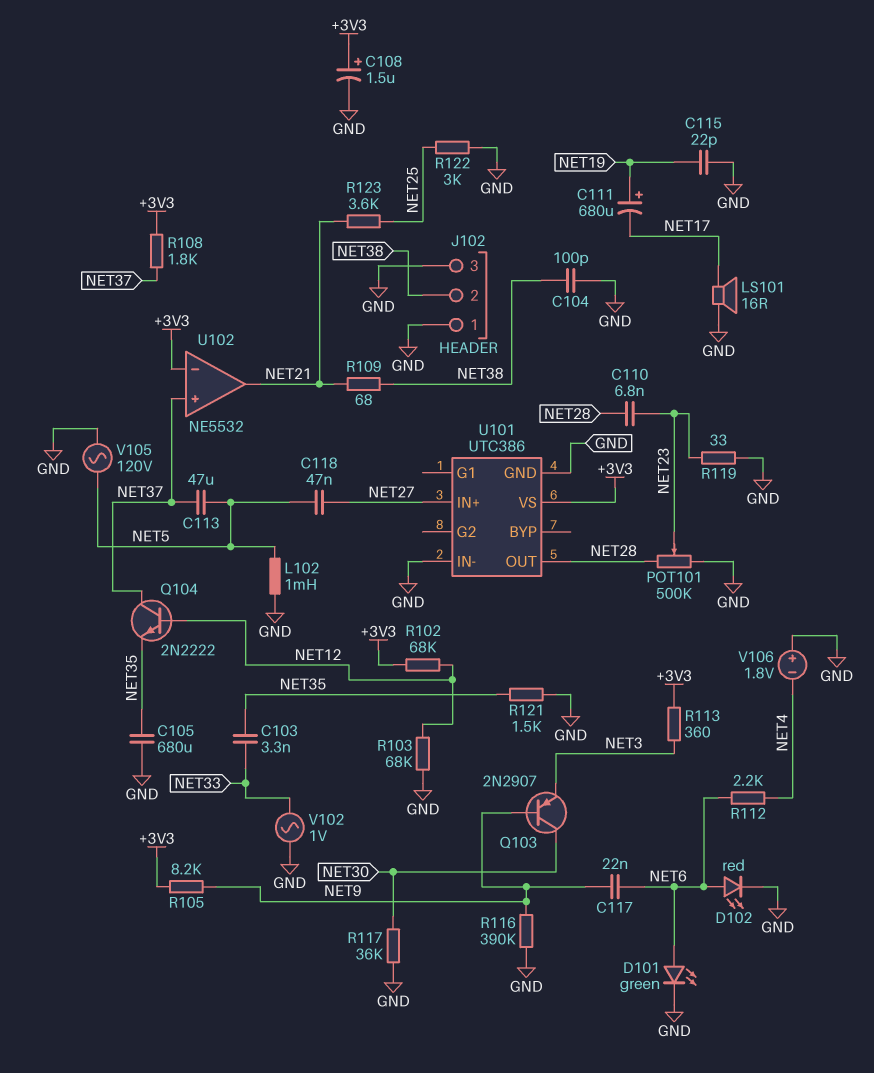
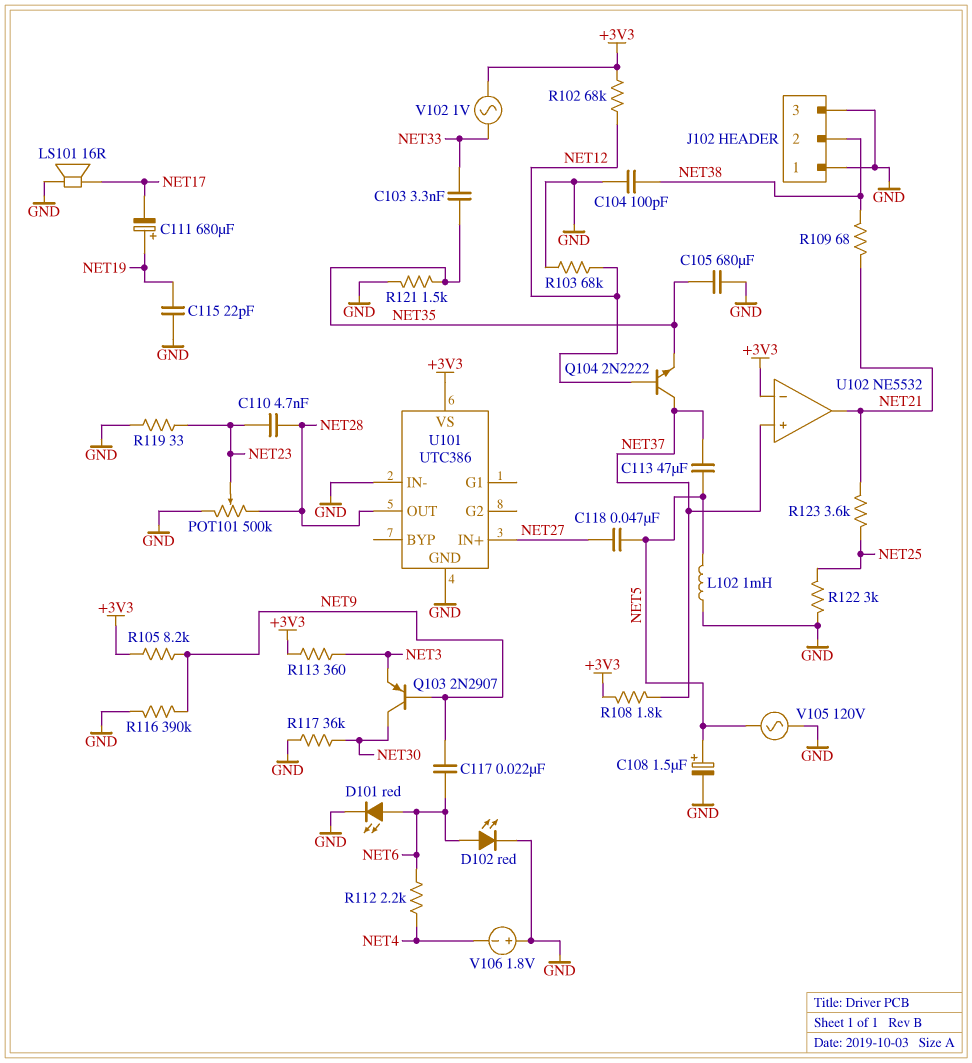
C108: 1.5uF (plus +3V3, minus GND) -> 1.5uF (plus NET5, minus GND)
C110: 6.8nF (NET23, NET28) -> 4.7nF (NET23, NET28)
D101: LED green (A NET6, K GND) -> LED red (A NET6, K GND)
V102: AC 1V (GND, NET33) -> AC 1V (+3V3, NET33)

